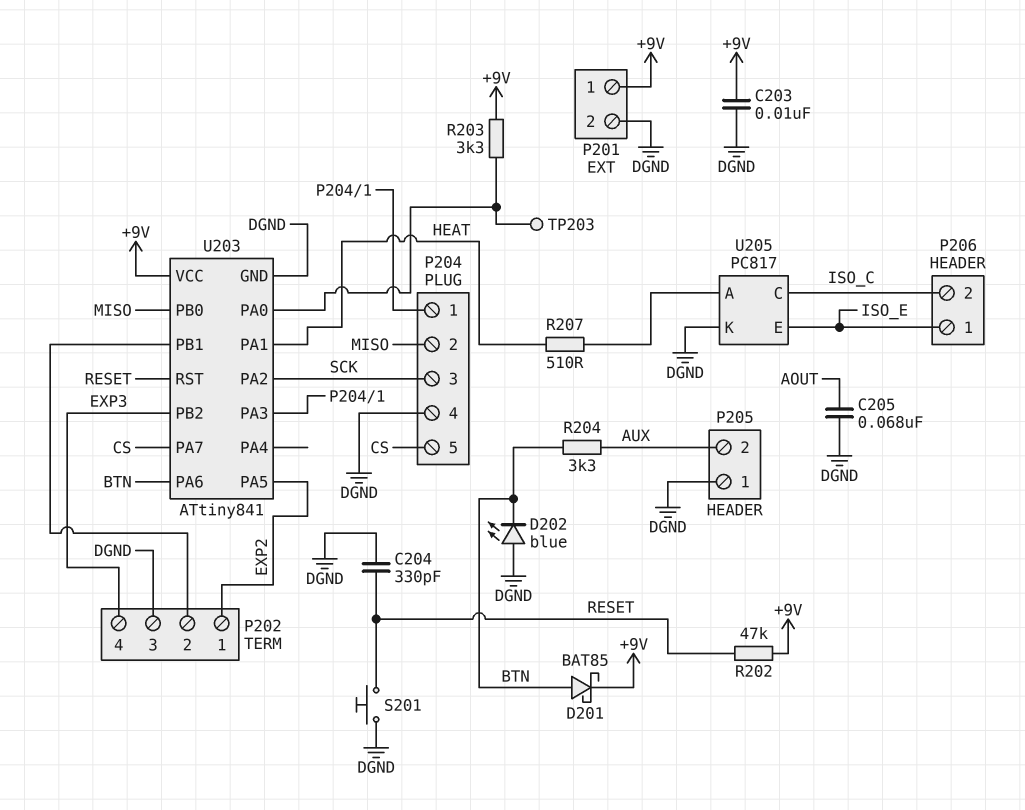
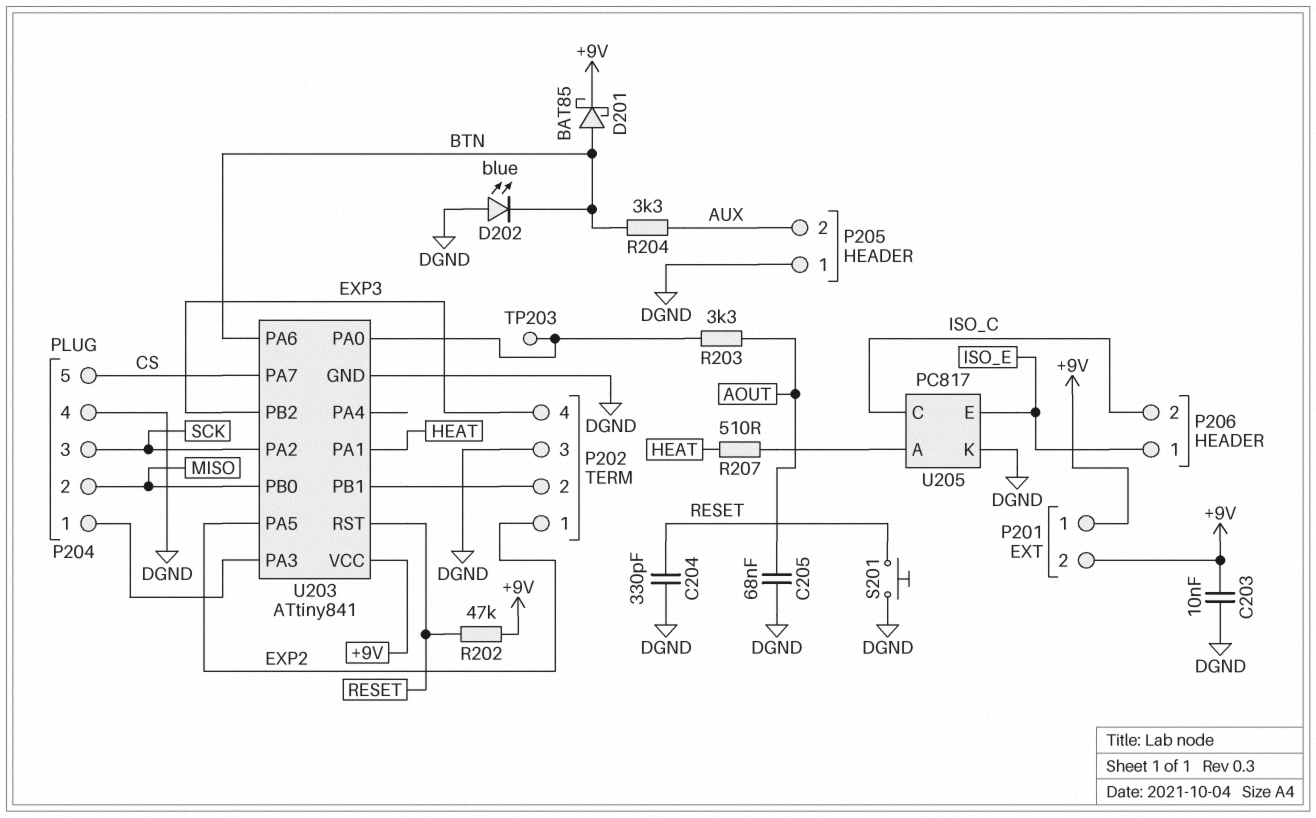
P201 pin 2: DGND -> +9V
R203: 3.3k (+9V, U203/PA0) -> 3.3k (AOUT, U203/PA0)

